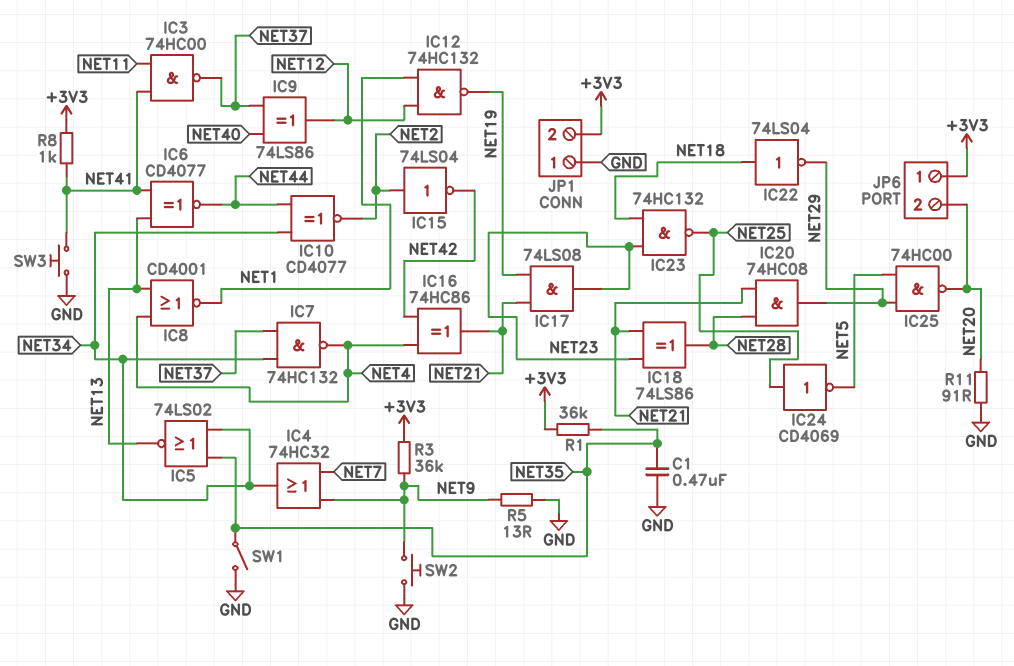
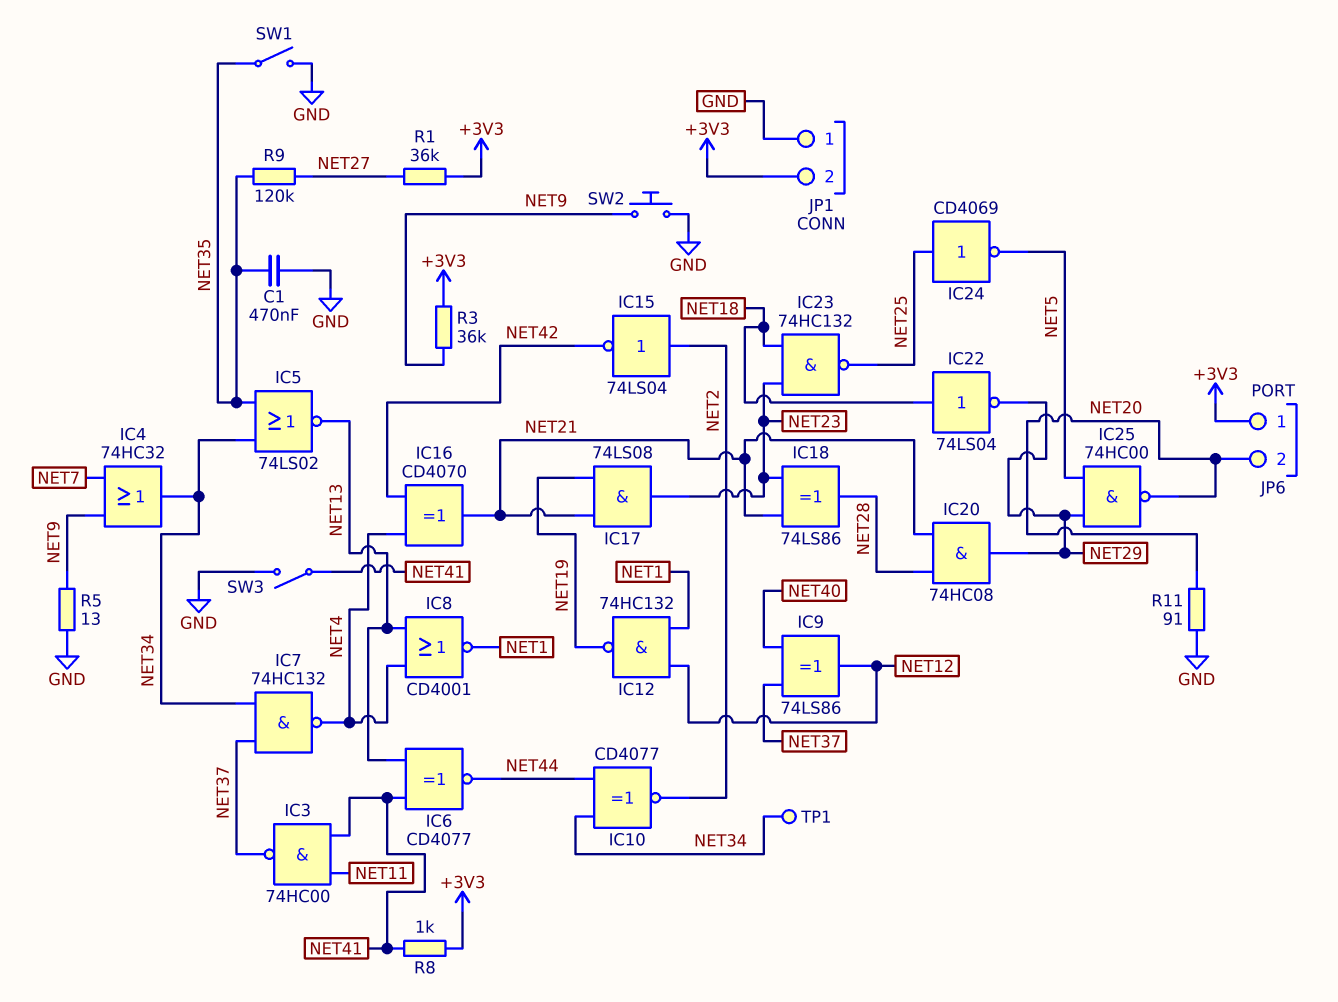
IC16: XOR 74HC86 (in NET4, in NET42, out NET21) -> XOR CD4070 (in NET4, in NET42, out NET21)
R1: 36k (+3V3, NET35) -> 36k (+3V3, NET27)
R9: none -> 120k (NET27, NET35)
SW3: button (GND, NET41) -> switch (GND, NET41)
TP1: none -> test point (NET34)

